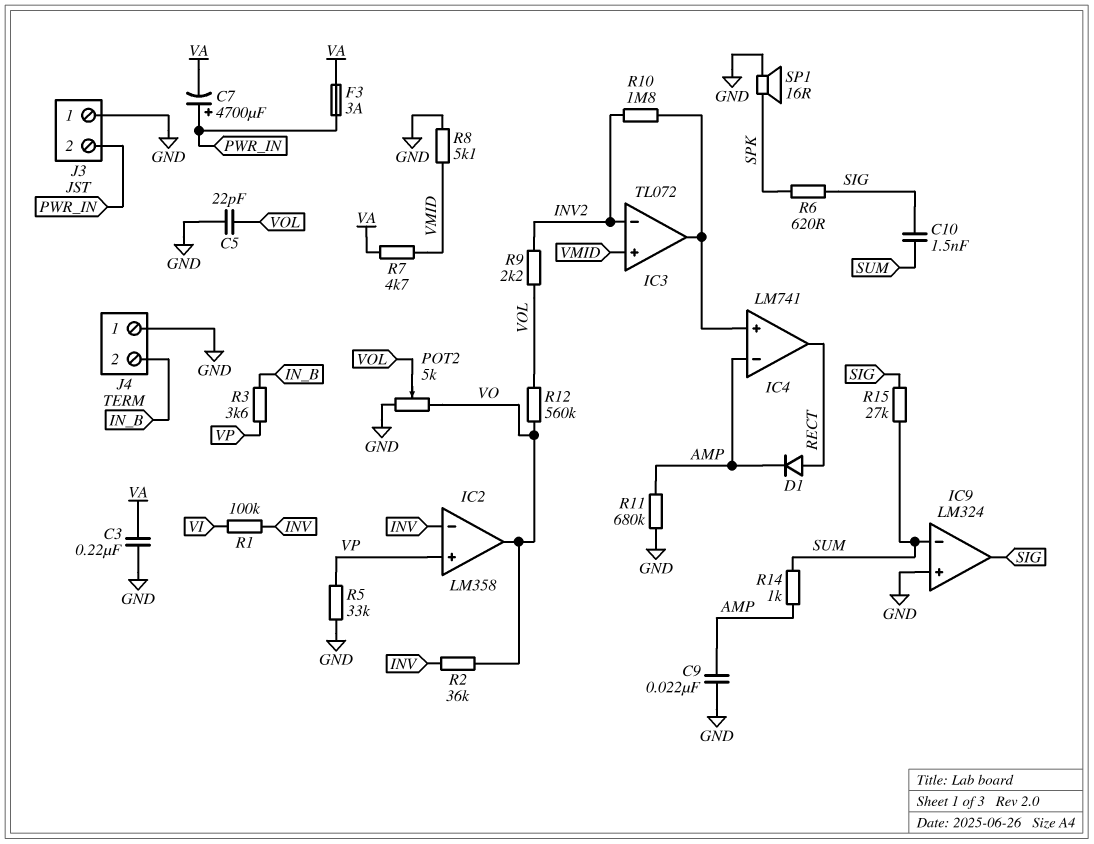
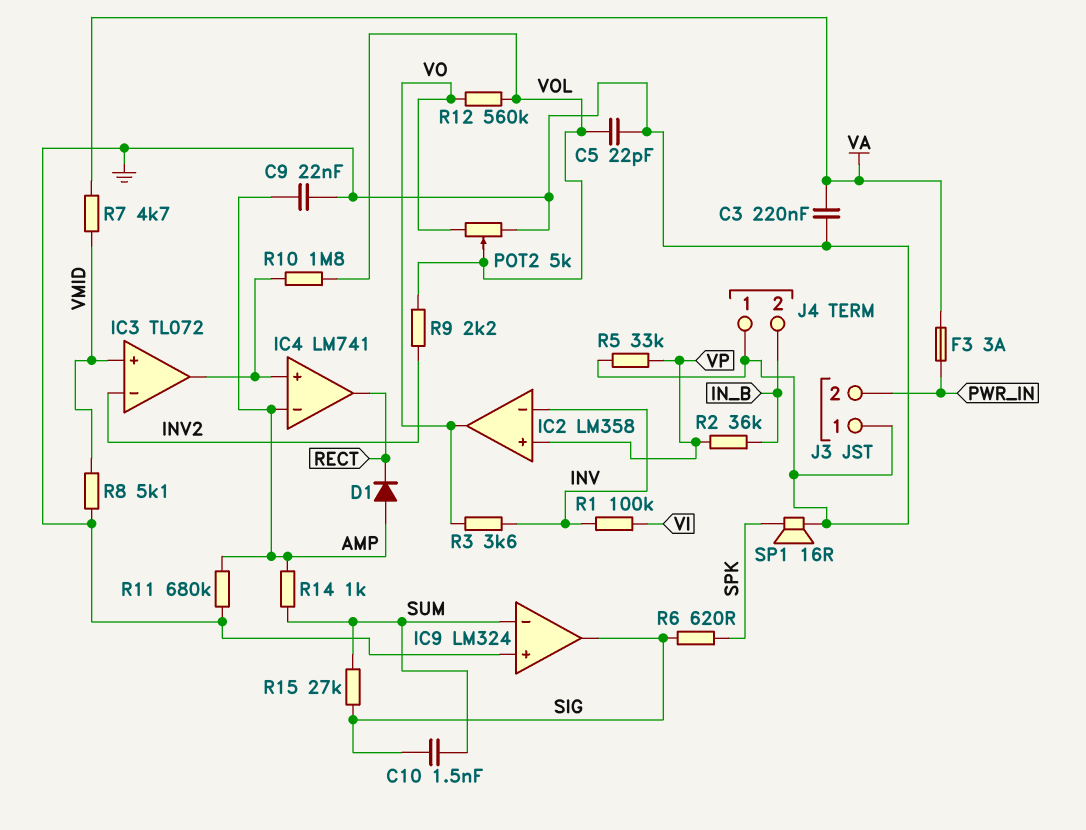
C7: 4700uF (plus PWR_IN, minus VA) -> none
D1: diode (A RECT, K AMP) -> diode (A AMP, K RECT)
R2: 36k (INV, VO) -> 36k (IN_B, VP)
R3: 3.6k (IN_B, VP) -> 3.6k (INV, VO)
R10: 1.8M (IC3/out, INV2) -> 1.8M (IC3/out, VOL)

